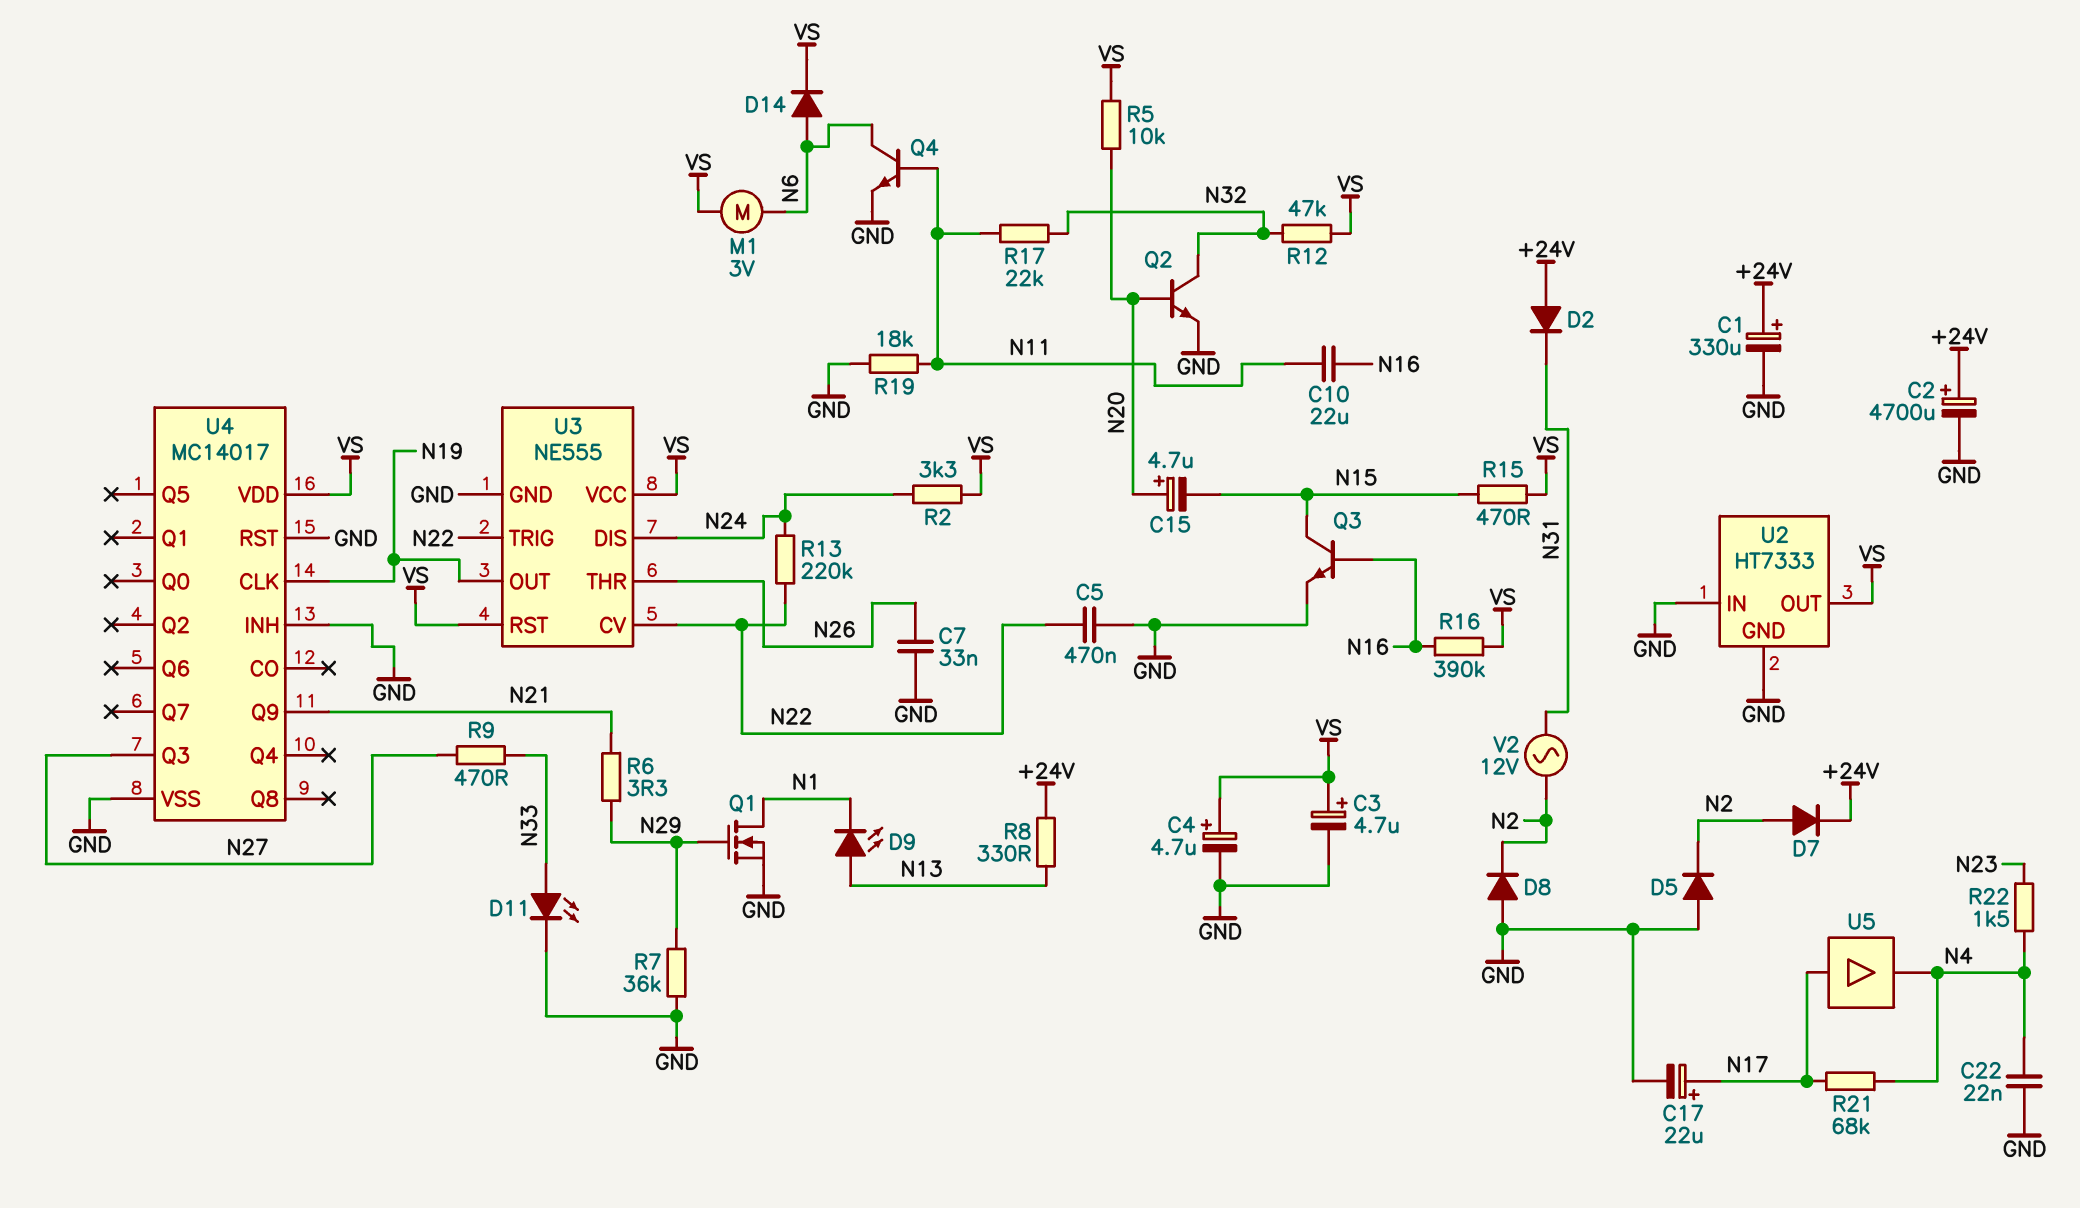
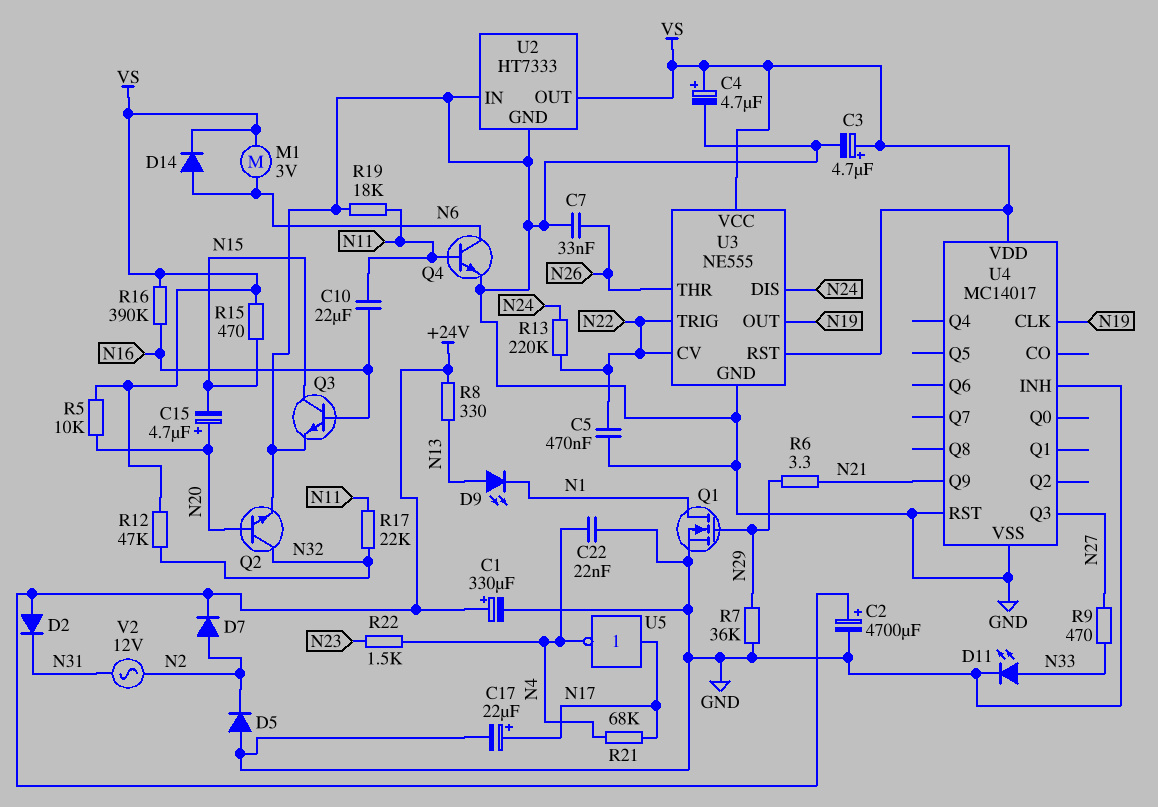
D8: diode (A GND, K N2) -> none
R2: 3.3k (N24, VS) -> none
U5: buffer (in N17, out N4) -> NOT (in N17, out N4)

